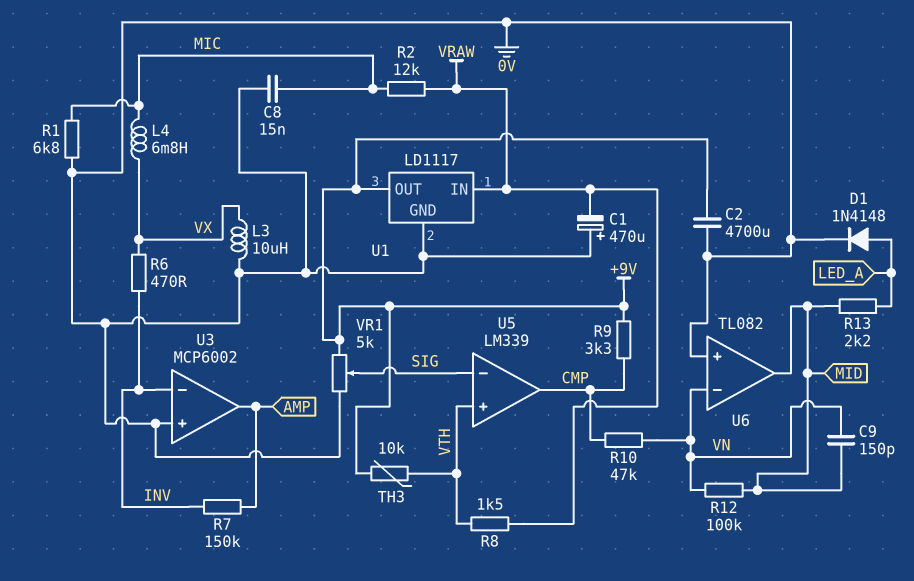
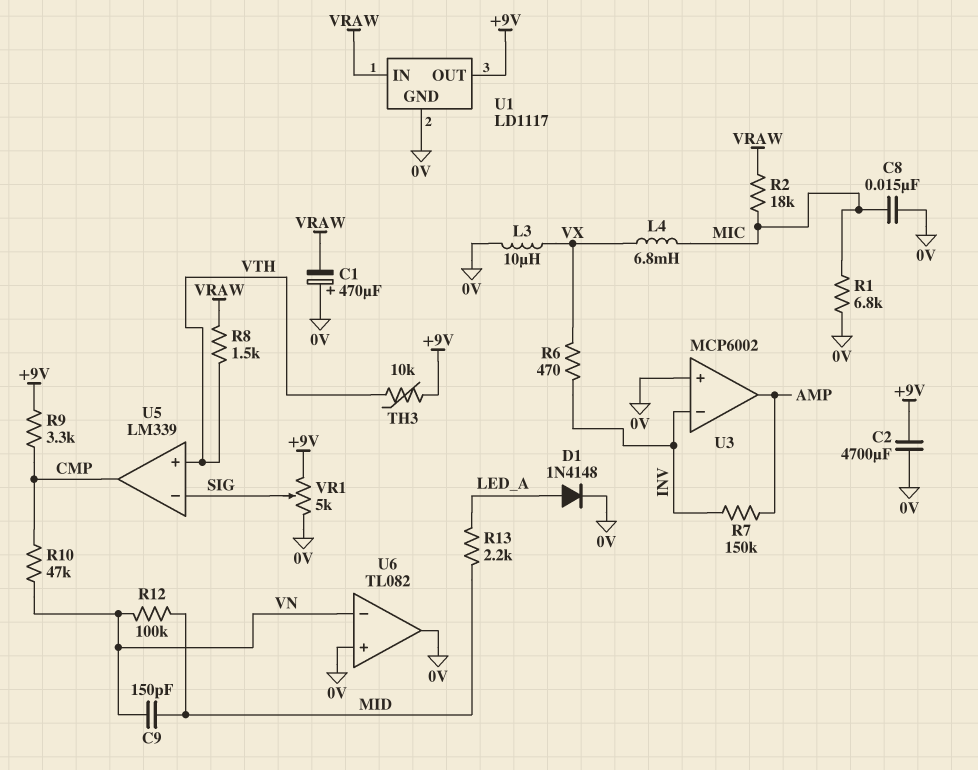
R2: 12k (MIC, VRAW) -> 18k (MIC, VRAW)
U6 pin out: MID -> 0V

